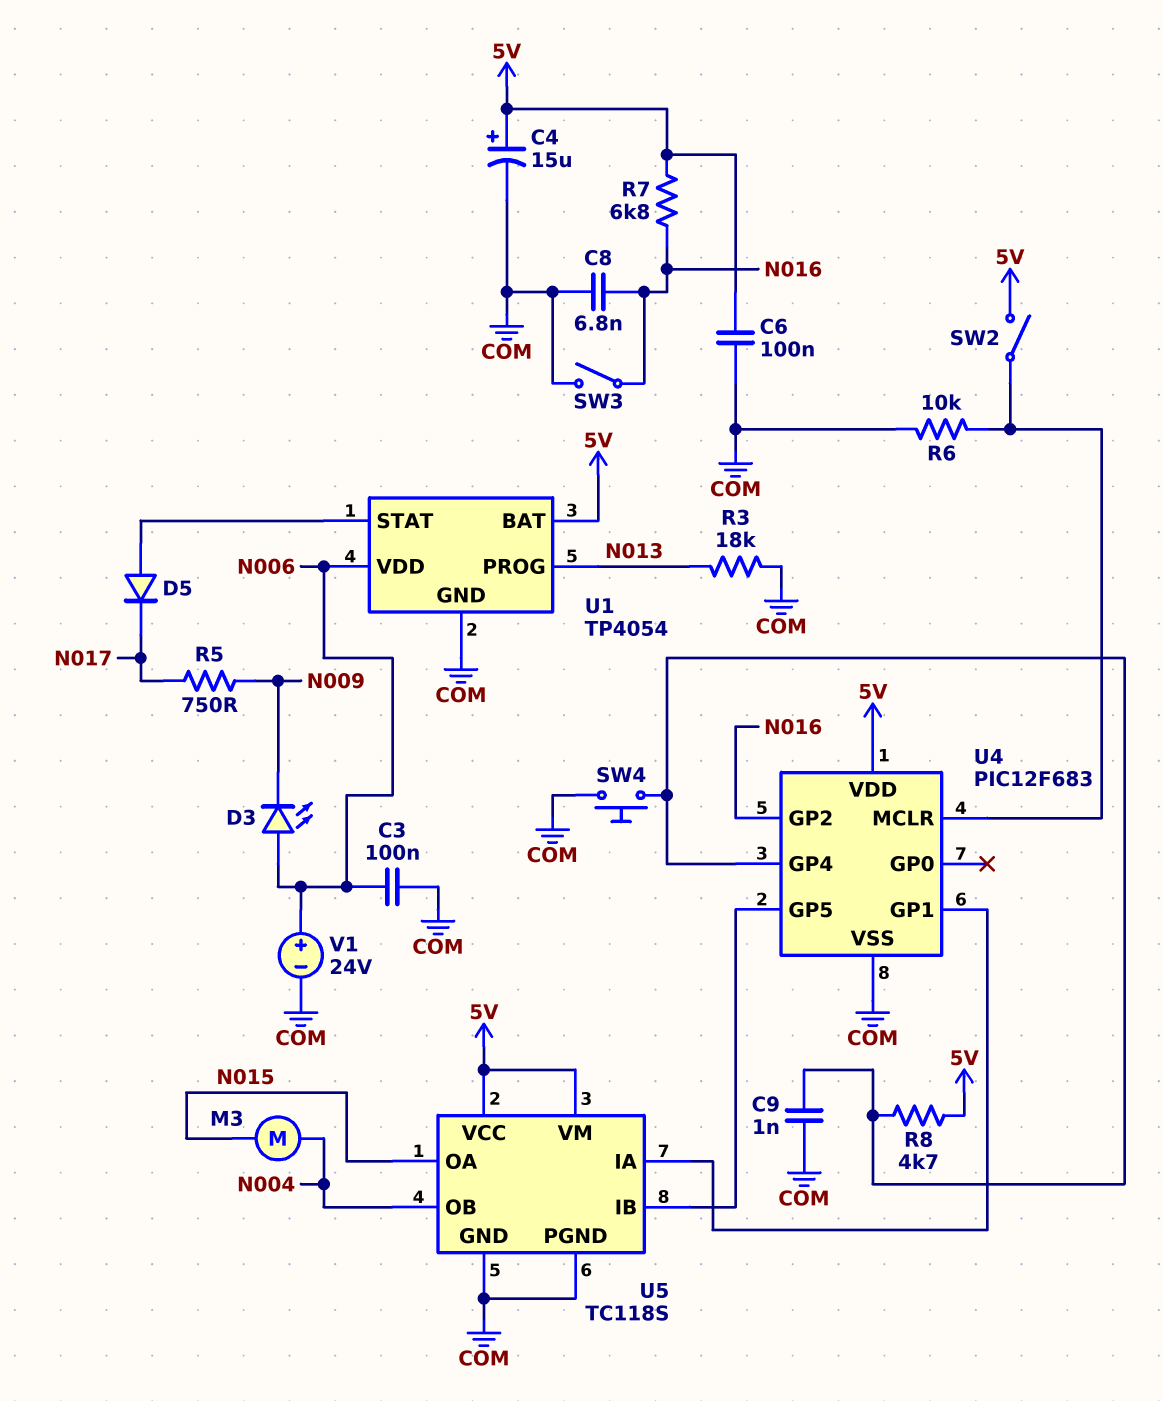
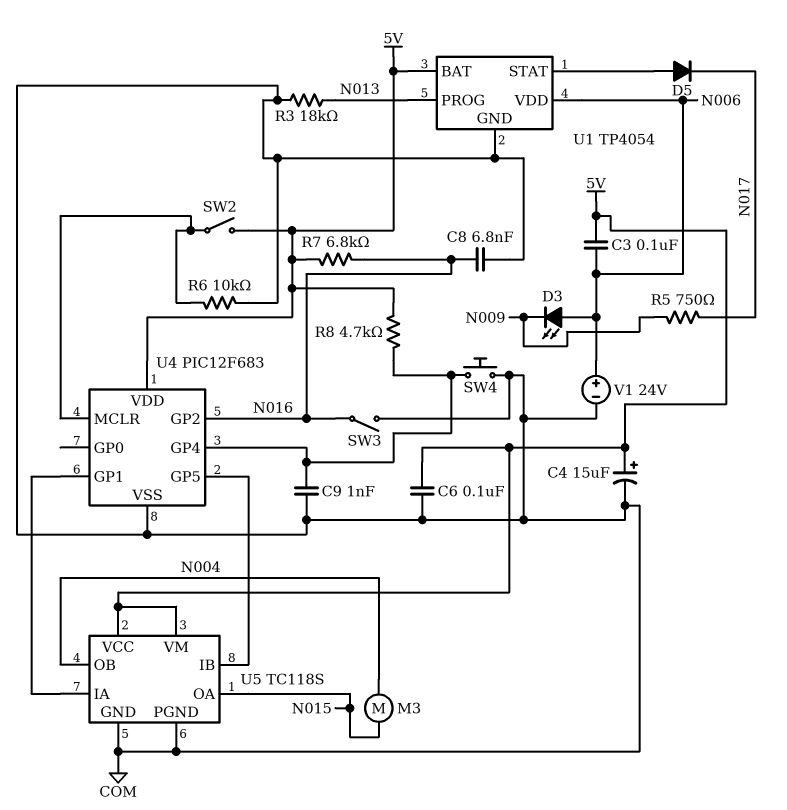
C3: 100nF (COM, N006) -> 100nF (5V, N006)

